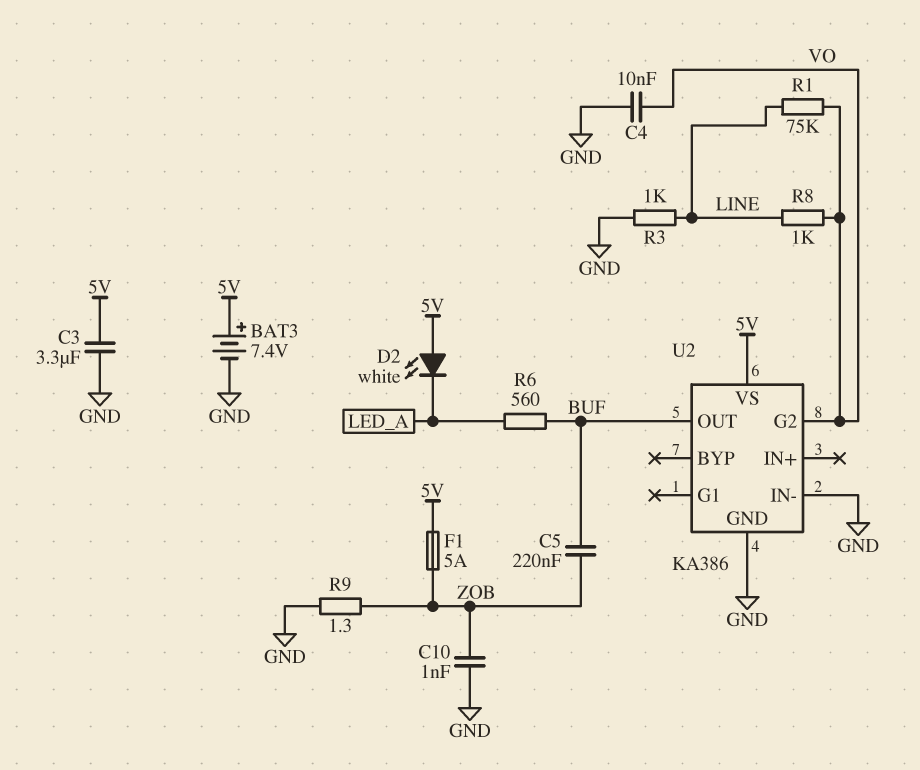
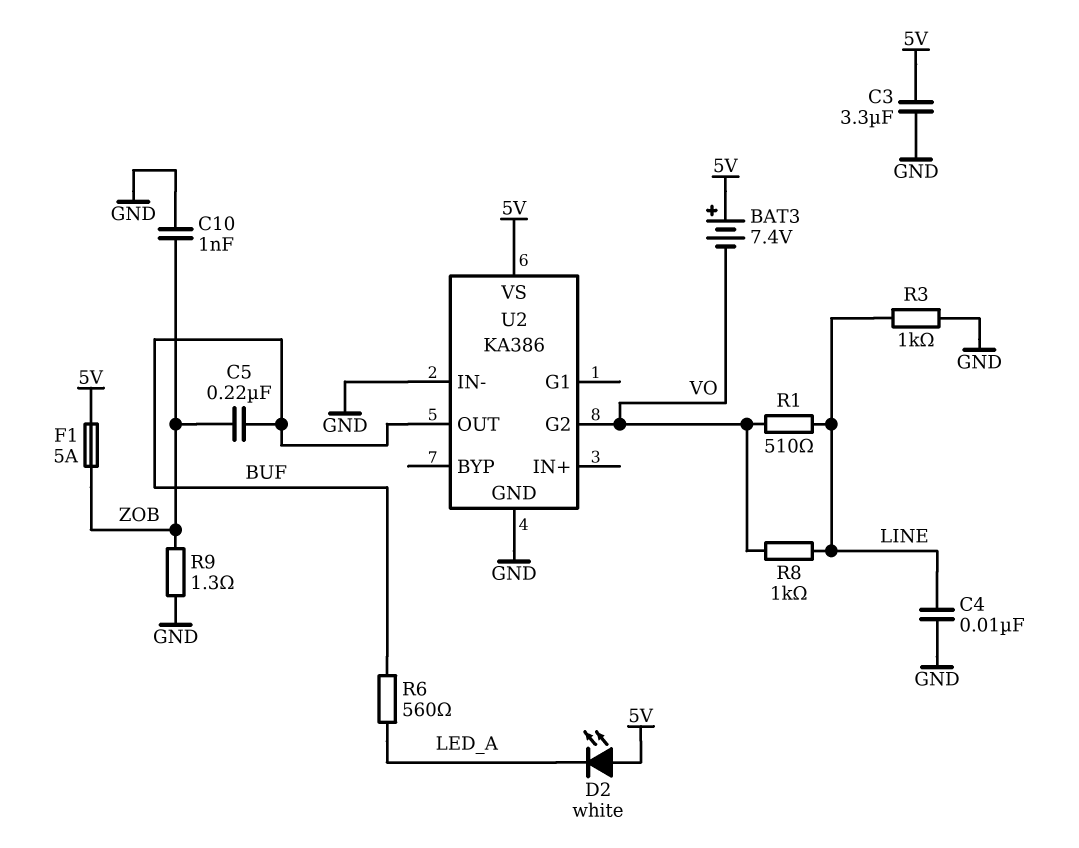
BAT3: 7.4V (plus 5V, minus GND) -> 7.4V (plus 5V, minus VO)
C4: 10nF (GND, VO) -> 10nF (GND, LINE)
R1: 75k (LINE, VO) -> 510 (LINE, VO)

